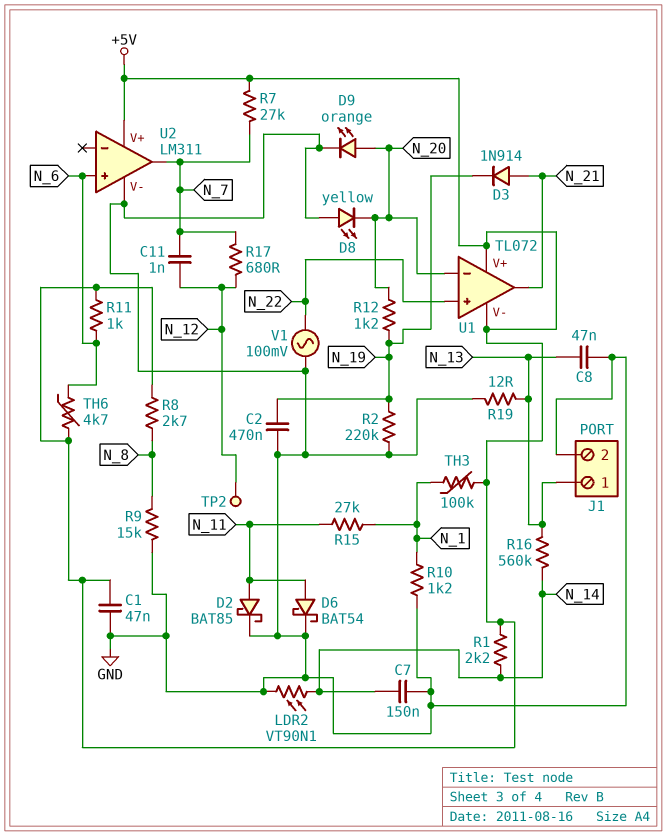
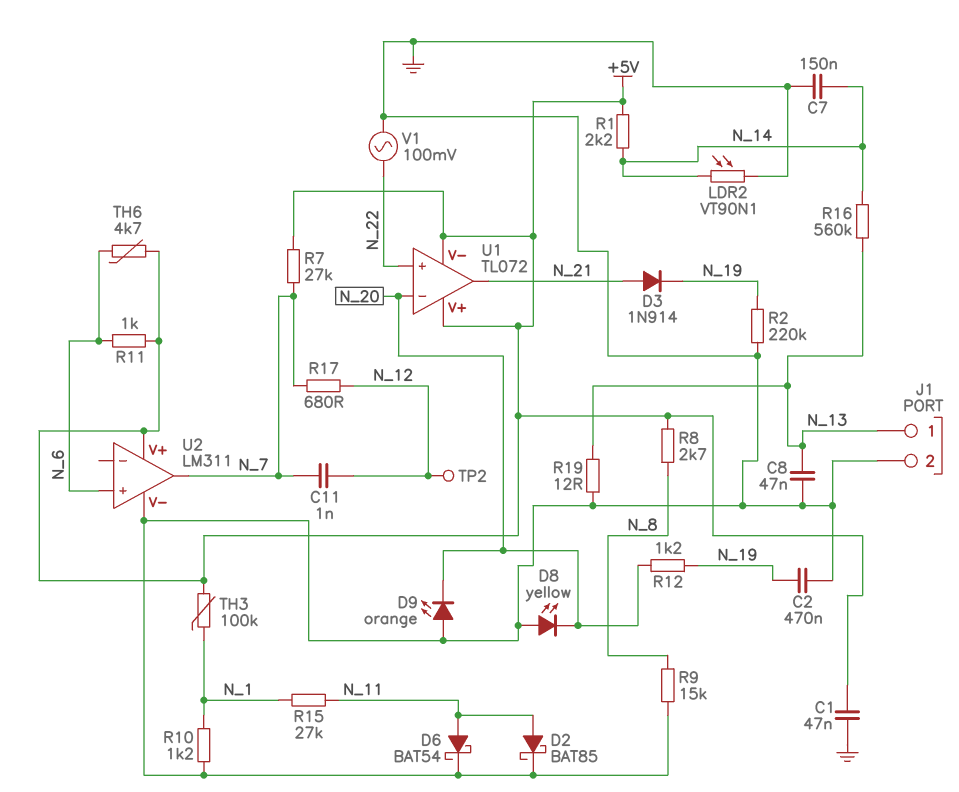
D9: LED orange (A N_20, K GND) -> LED orange (A GND, K N_20)

